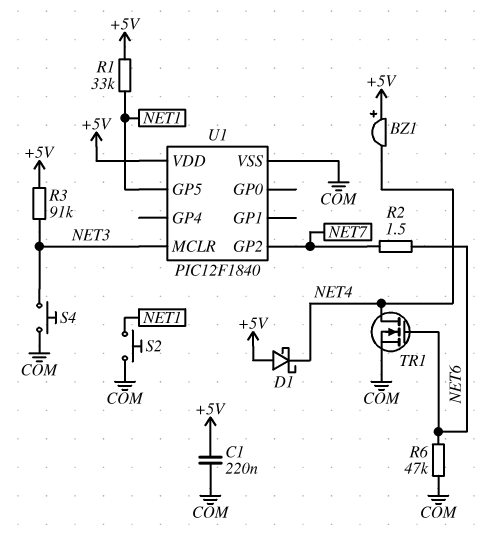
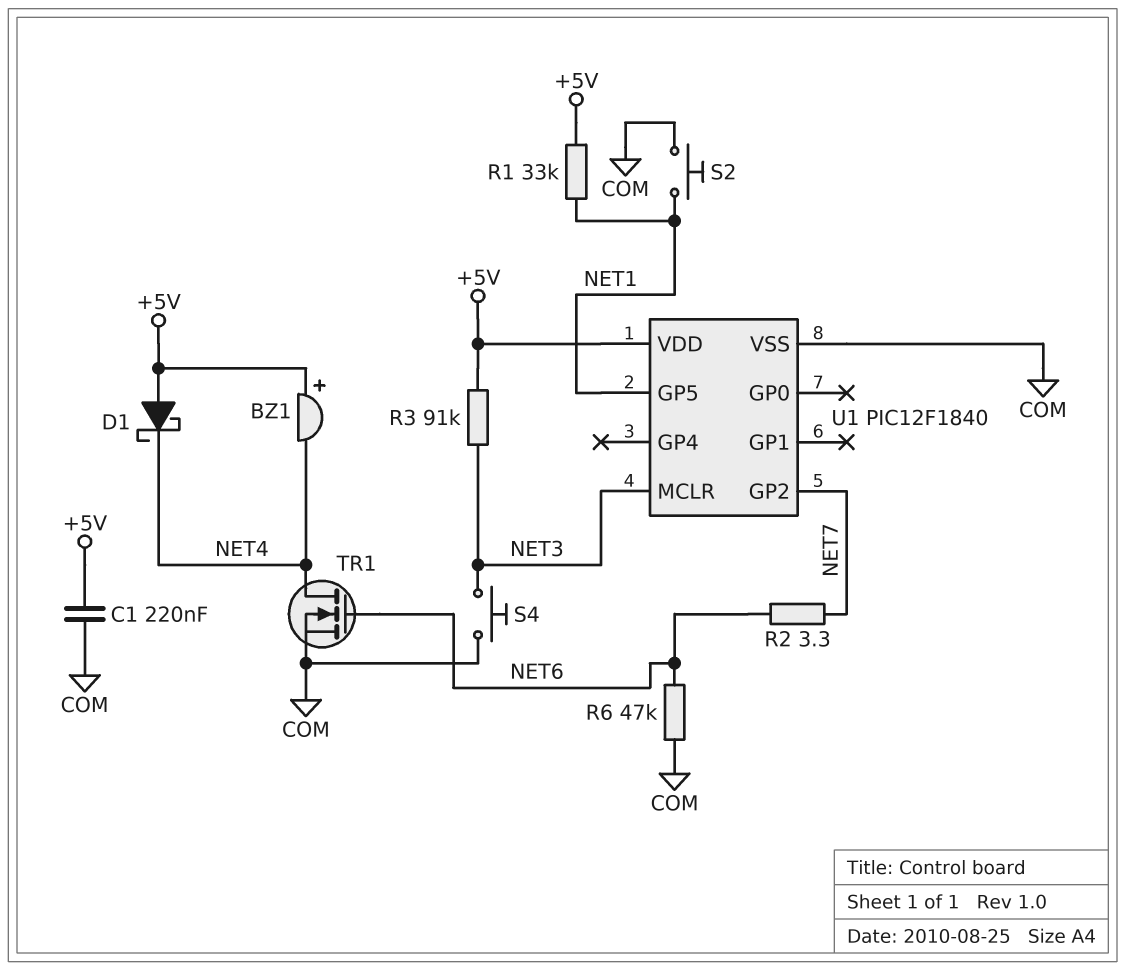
R2: 1.5 (NET6, NET7) -> 3.3 (NET6, NET7)

